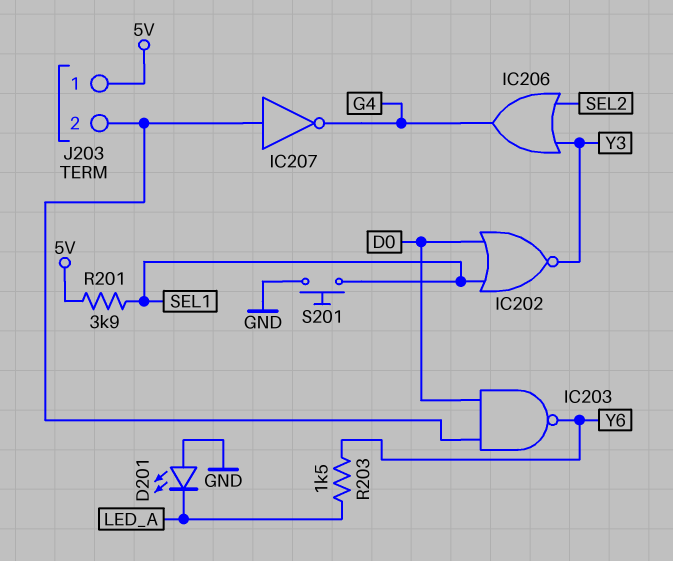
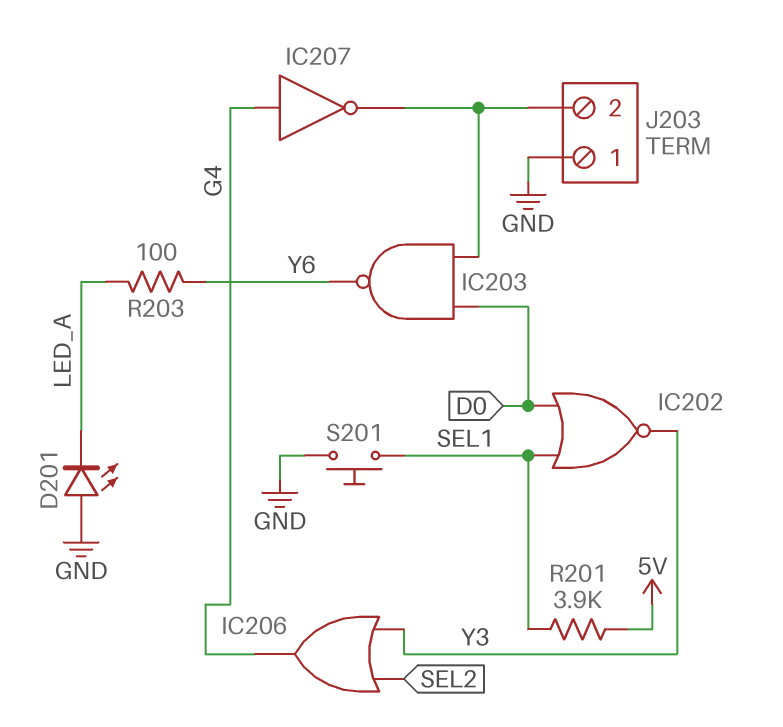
IC207: NOT (in J203/2, out G4) -> NOT (in G4, out J203/2)
J203 pin 1: 5V -> GND
R203: 1.5k (LED_A, Y6) -> 100 (LED_A, Y6)

